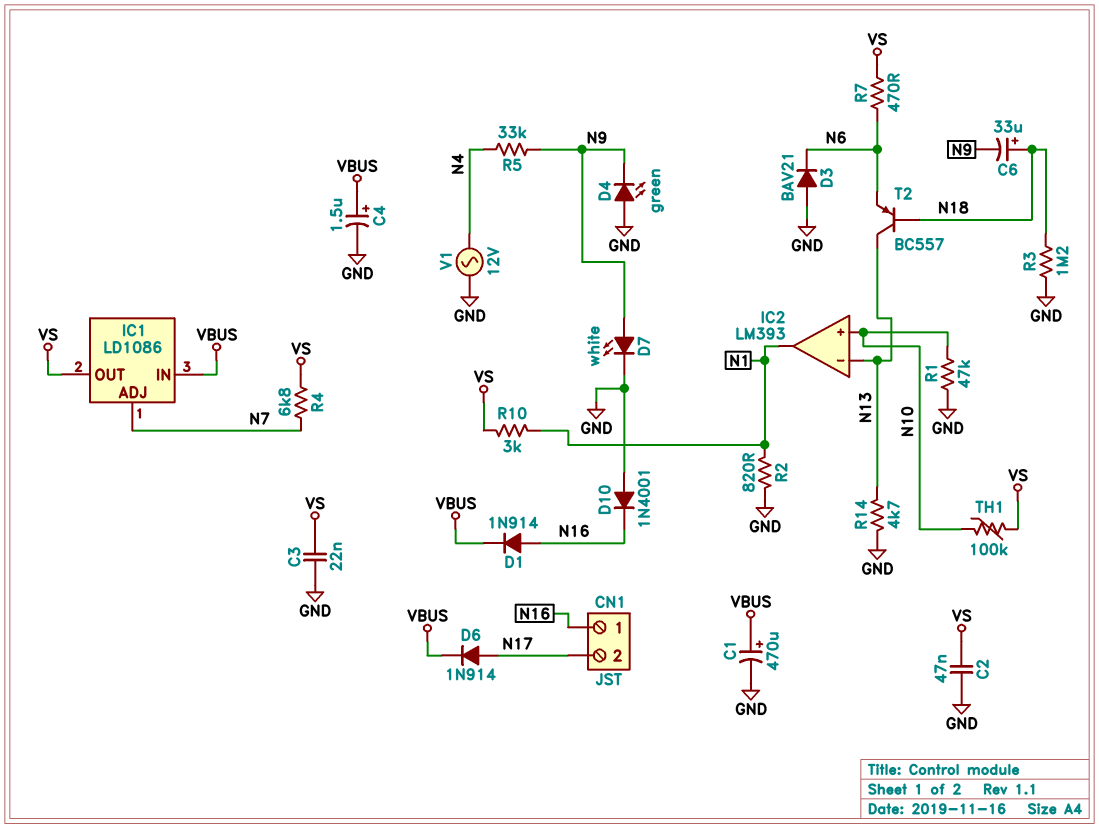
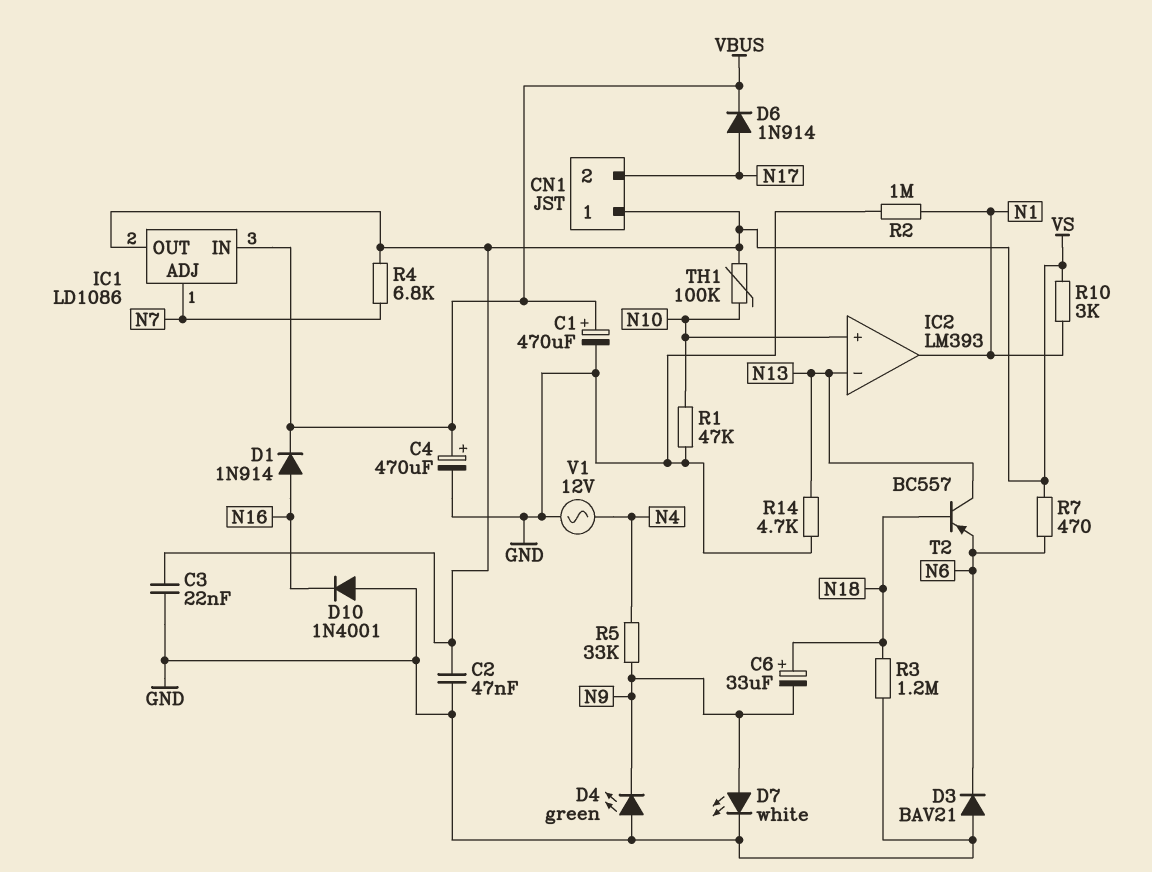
C4: 1.5uF (plus VBUS, minus GND) -> 470uF (plus VBUS, minus GND)
CN1 pin 1: N16 -> VS
R2: 820 (GND, N1) -> 1M (GND, N1)

